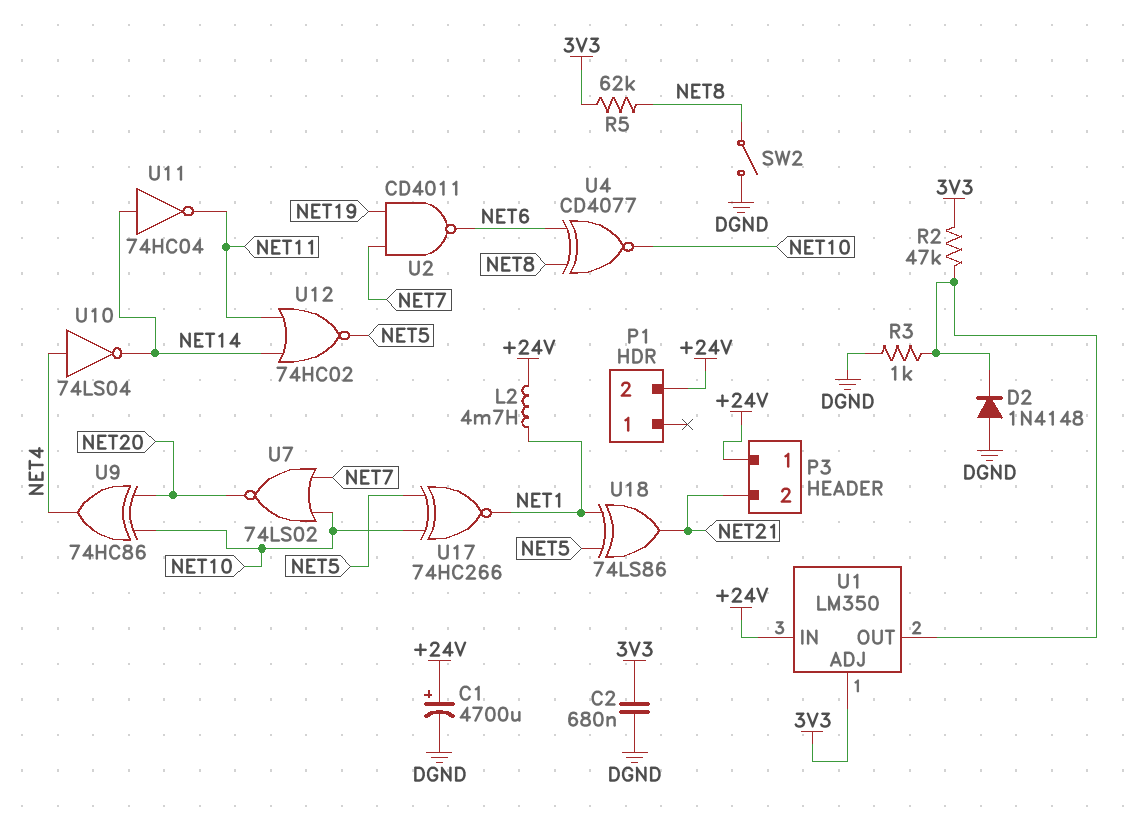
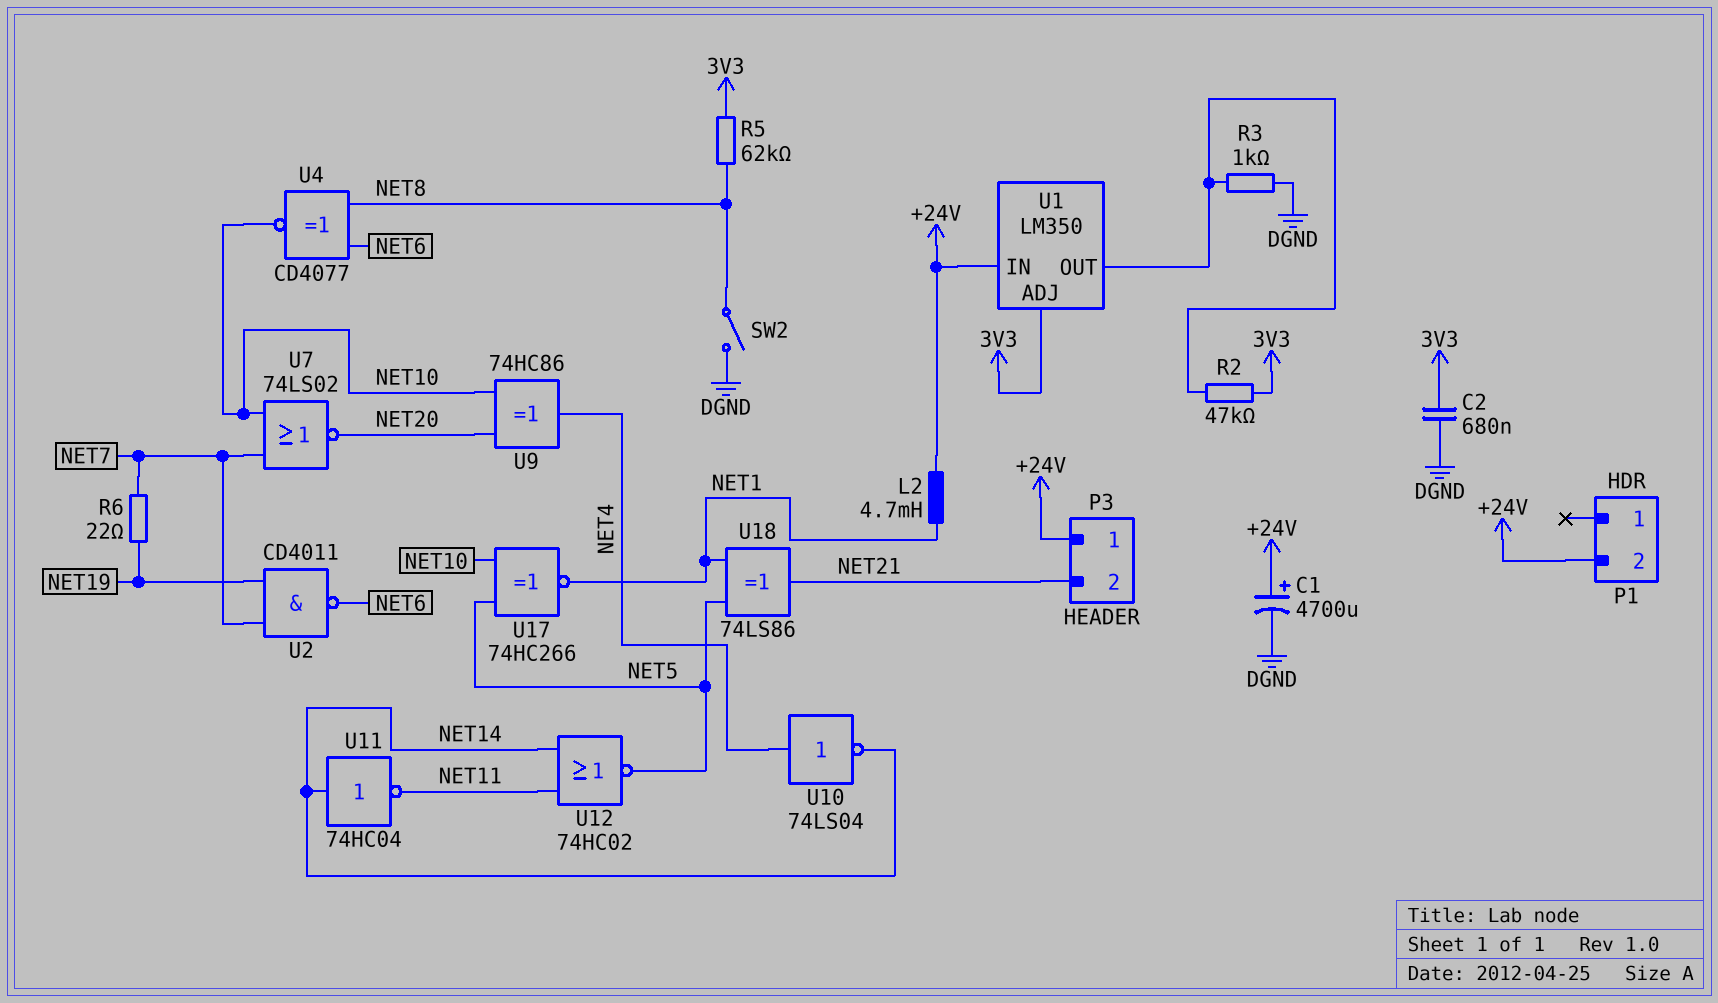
D2: diode 1N4148 (A DGND, K U1/OUT) -> none
R6: none -> 22 (NET7, NET19)

